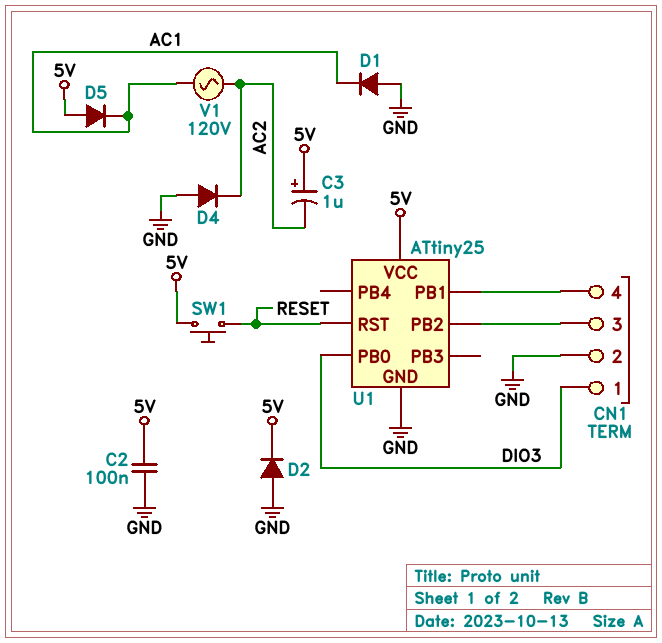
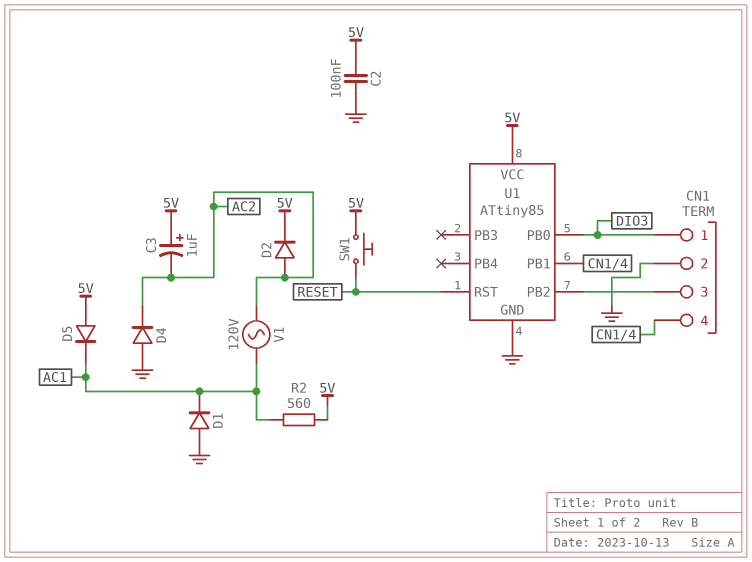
D2: diode (A GND, K 5V) -> diode (A AC2, K 5V)
R2: none -> 560 (5V, AC1)
U1: ATtiny25 -> ATtiny85

